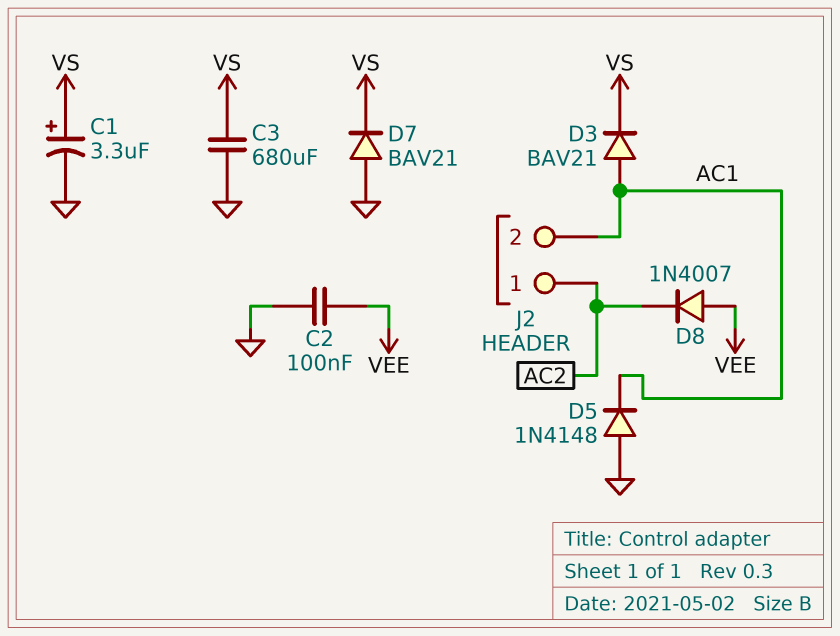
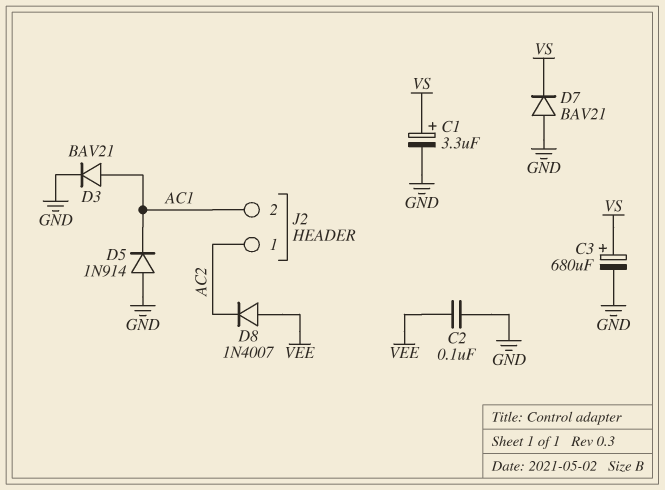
C3: 680uF (GND, VS) -> 680uF (plus VS, minus GND)
D3: diode BAV21 (A AC1, K VS) -> diode BAV21 (A AC1, K GND)
D5: diode 1N4148 (A GND, K AC1) -> diode 1N914 (A GND, K AC1)

